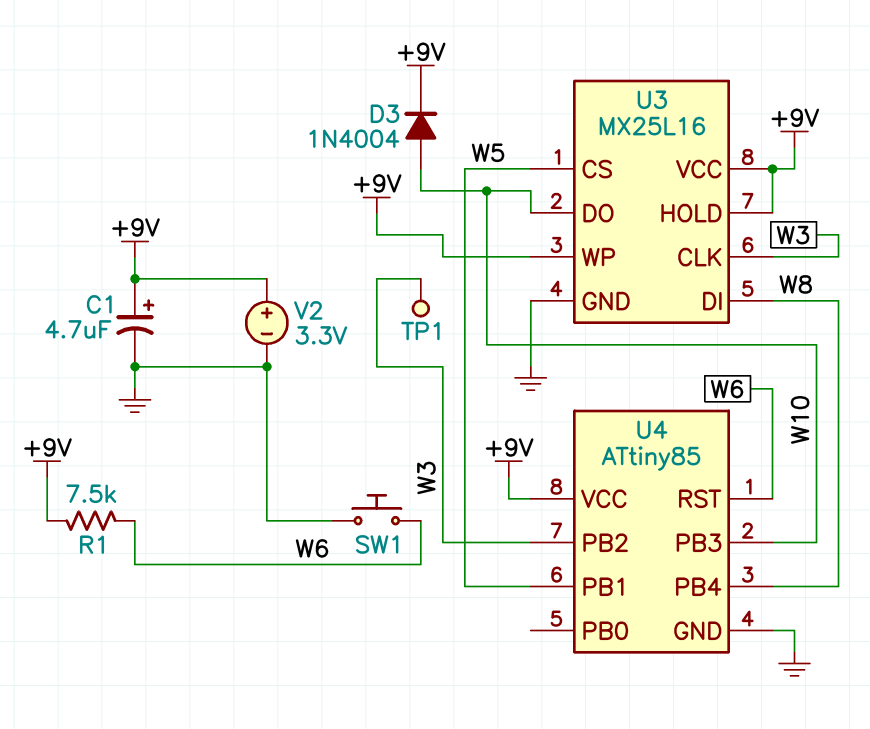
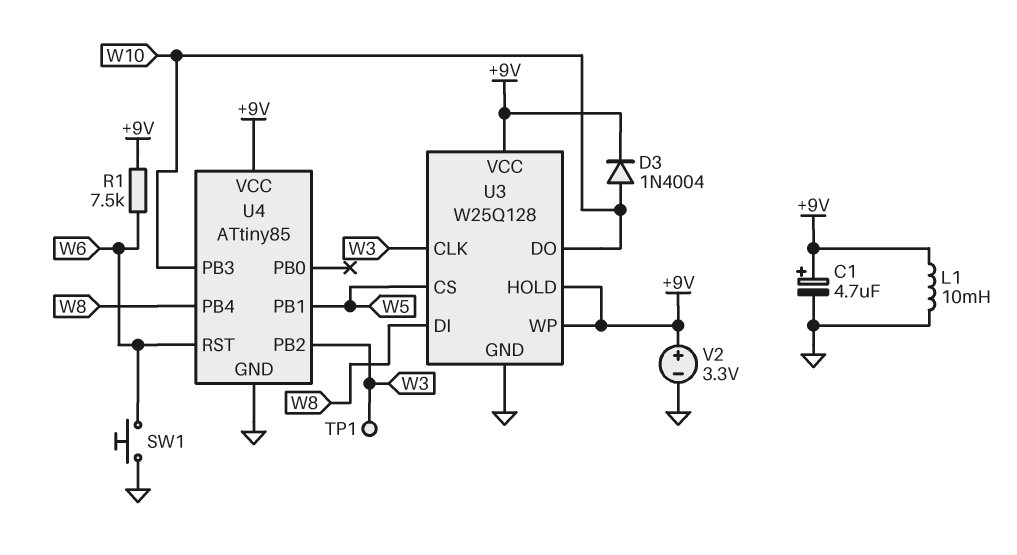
L1: none -> 10mH (+9V, GND)
U3: MX25L16 -> W25Q128

